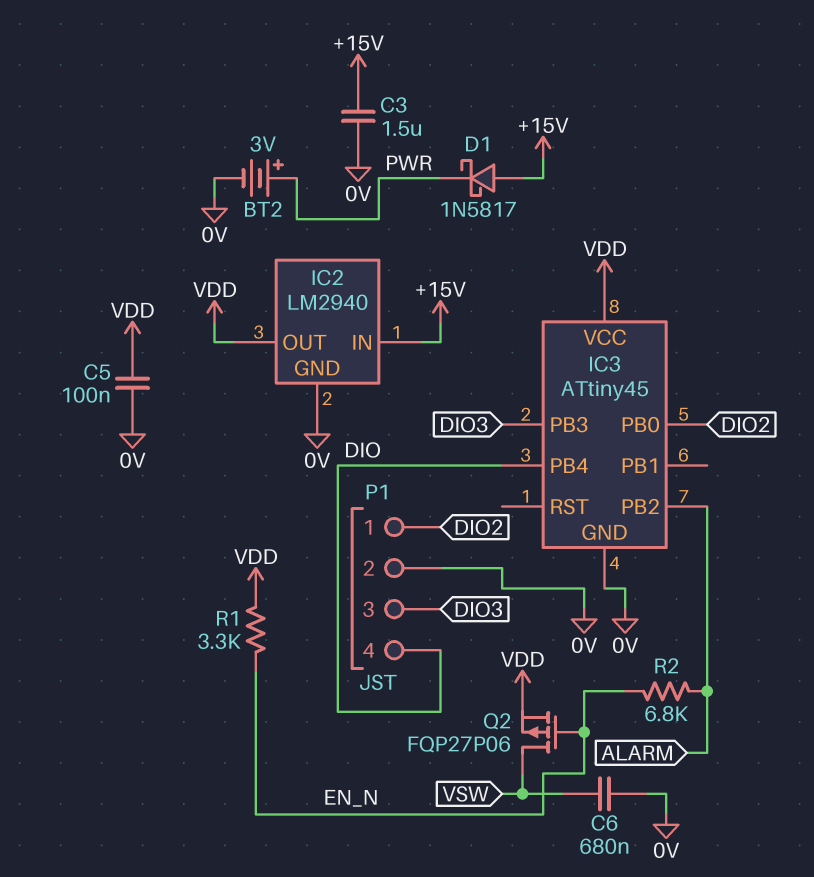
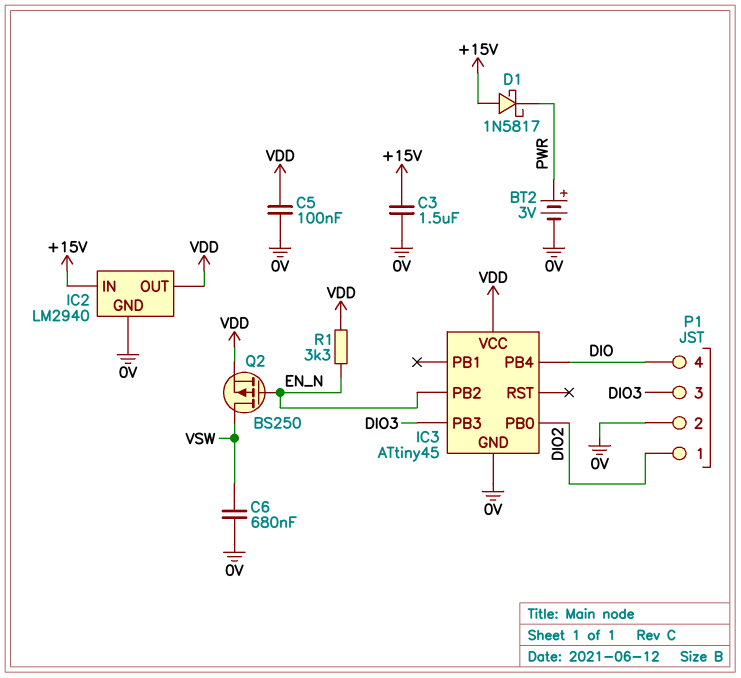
IC3 pin PB2: ALARM -> EN_N
Q2: PMOS FQP27P06 (G EN_N, D VSW, S VDD) -> PMOS BS250 (G EN_N, D VSW, S VDD)
R2: 6.8k (ALARM, EN_N) -> none

